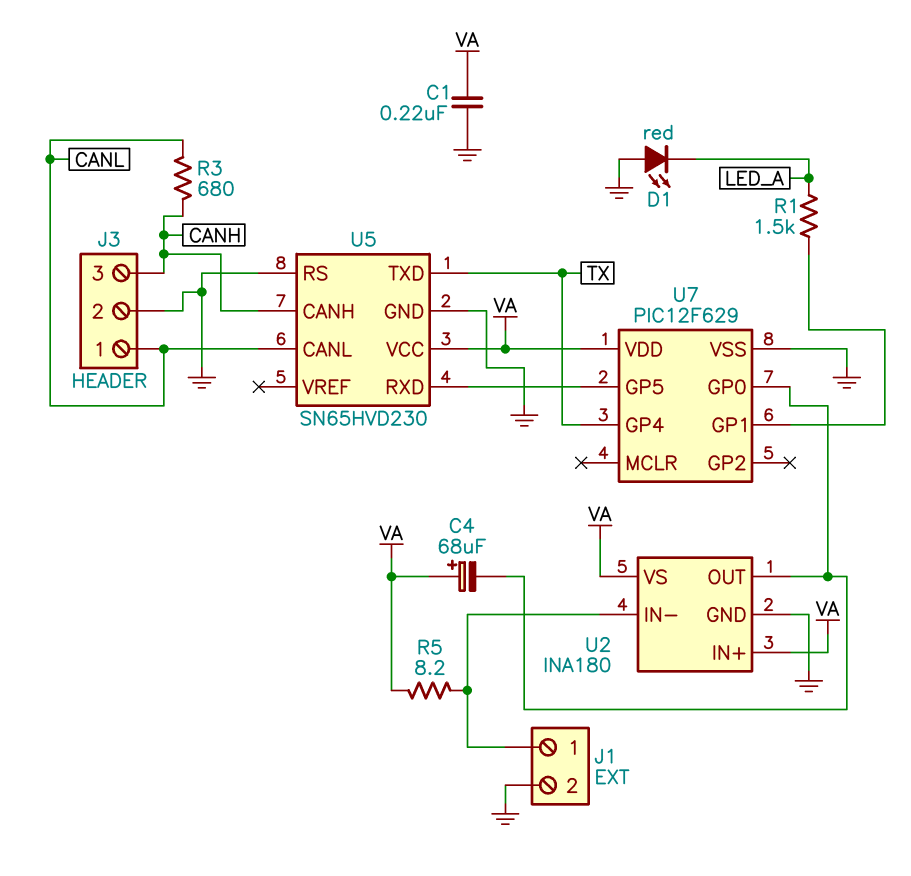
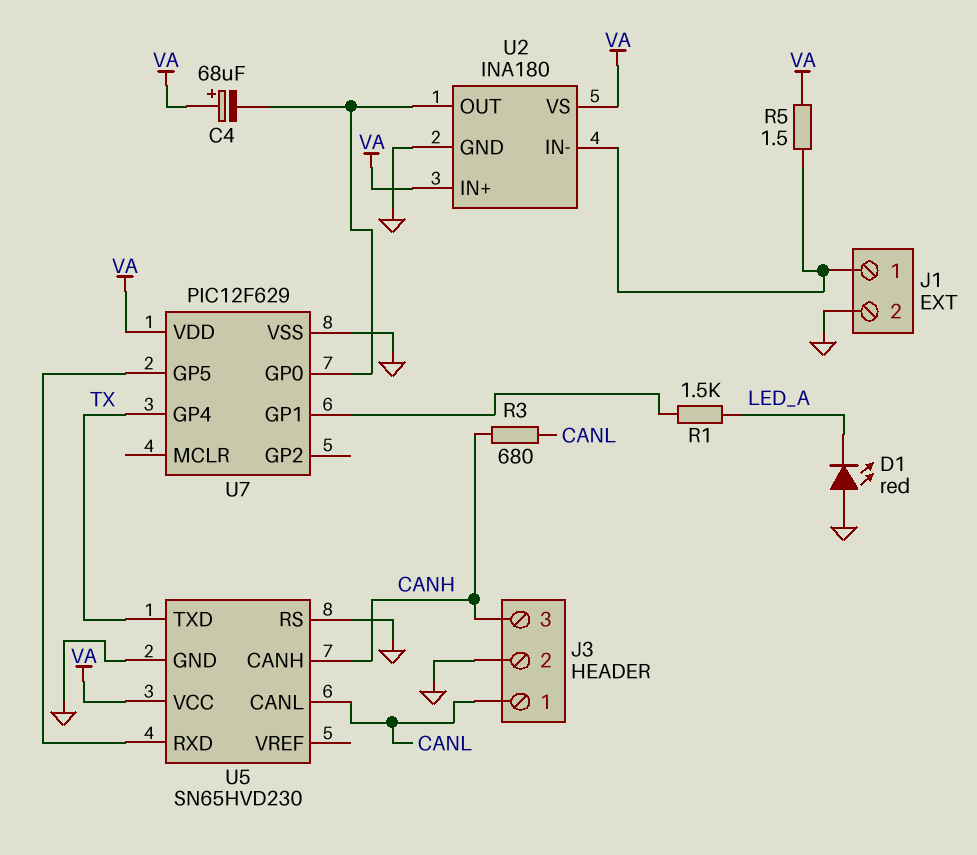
C1: 220nF (GND, VA) -> none
R5: 8.2 (J1/1, VA) -> 1.5 (J1/1, VA)

